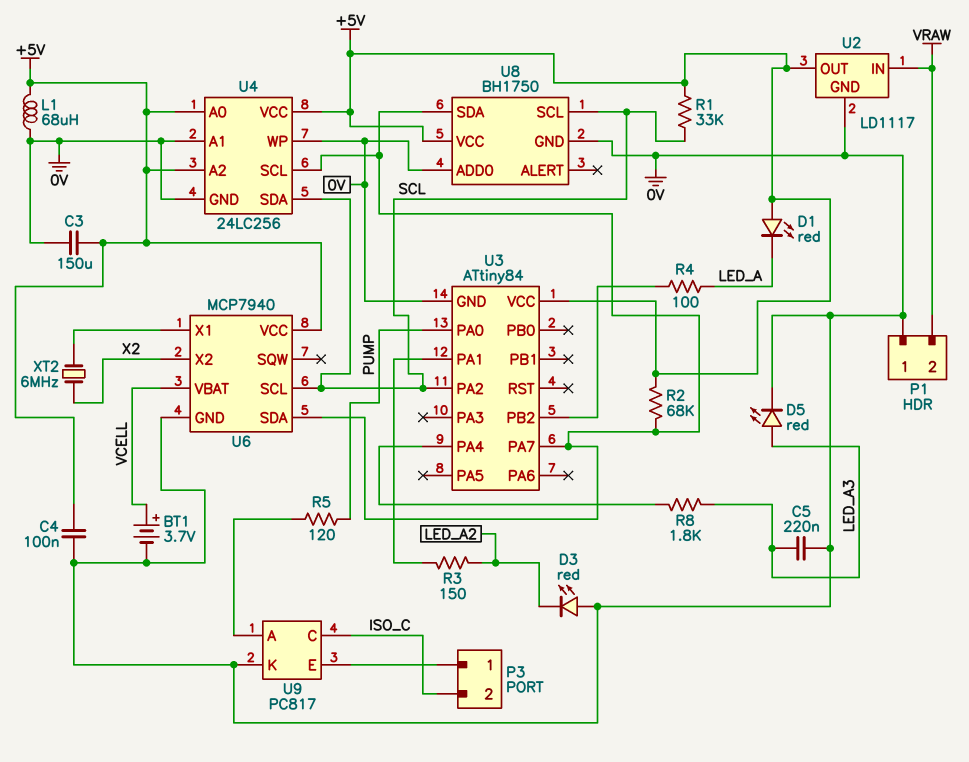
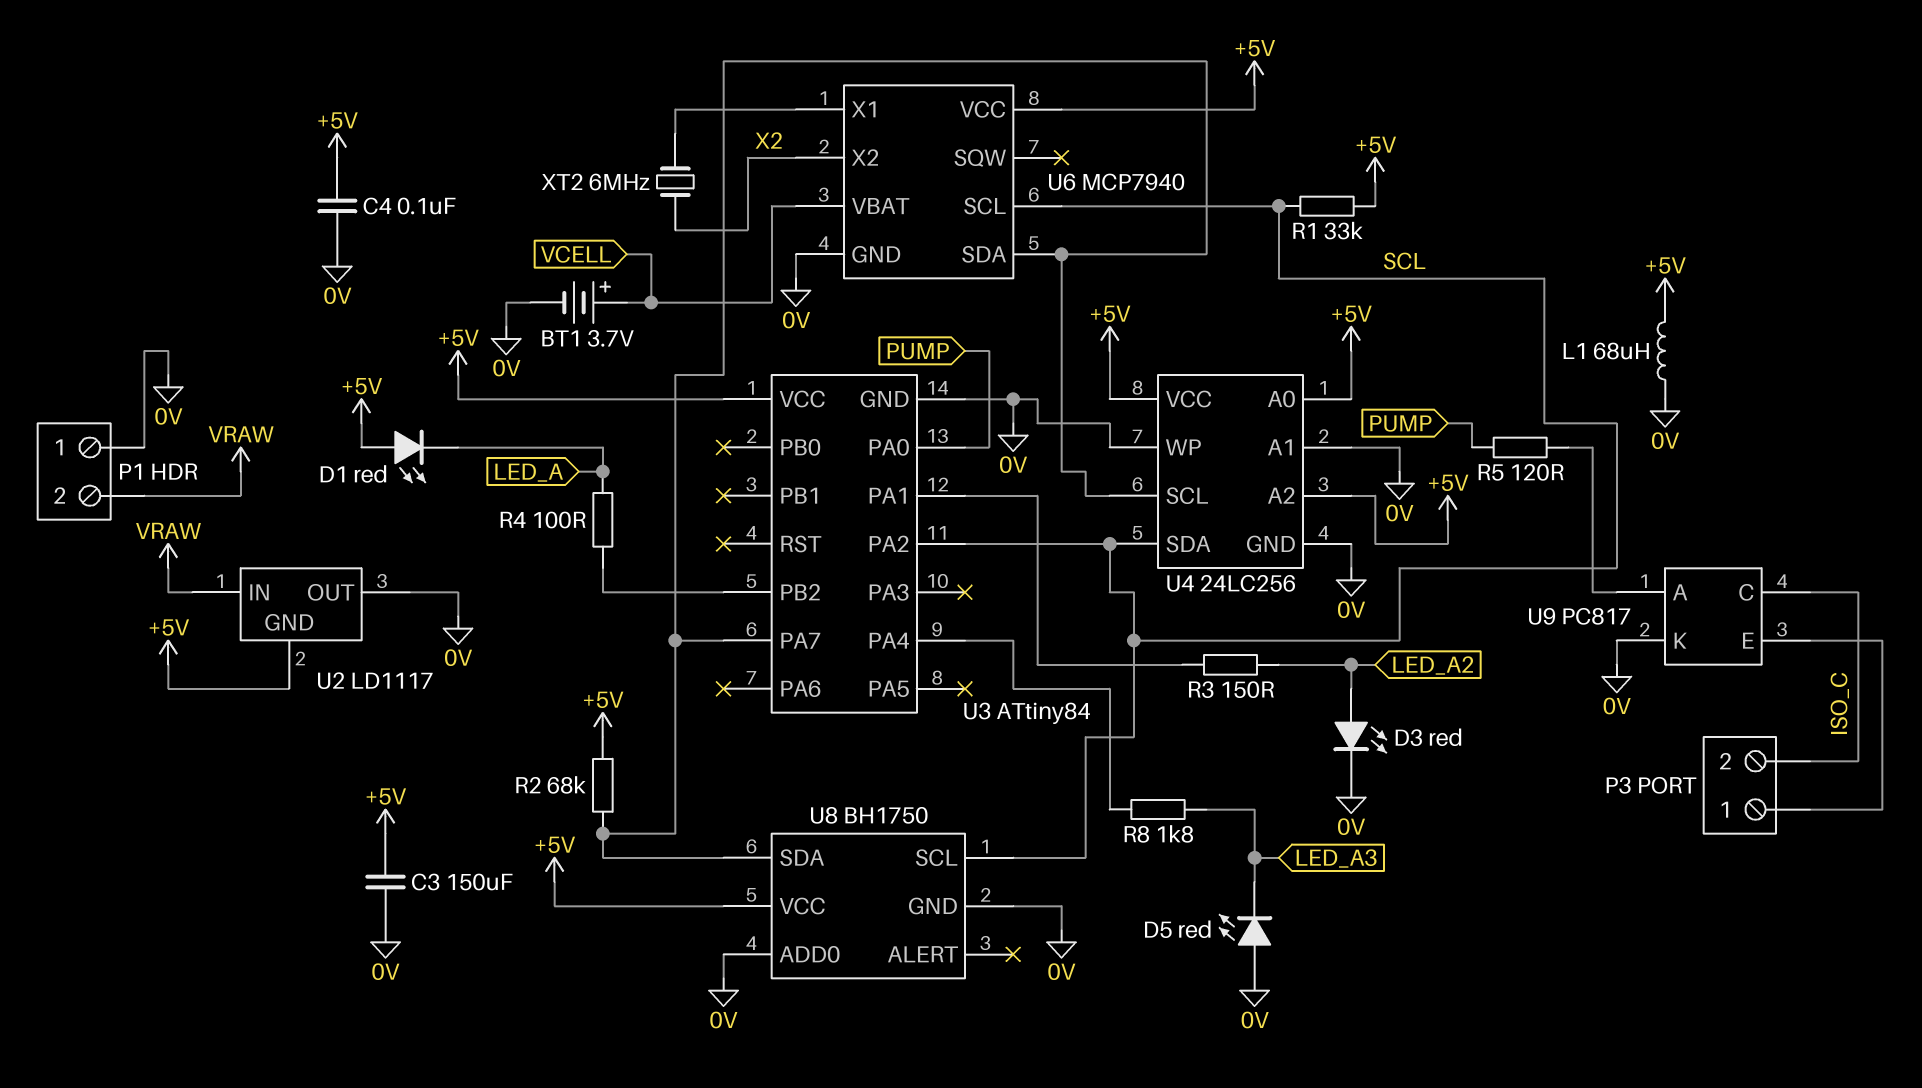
C5: 220nF (0V, LED_A3) -> none
D3: LED red (A 0V, K LED_A2) -> LED red (A LED_A2, K 0V)
D5: LED red (A LED_A3, K 0V) -> LED red (A 0V, K LED_A3)
U2 pin GND: 0V -> +5V
U2 pin OUT: +5V -> 0V

